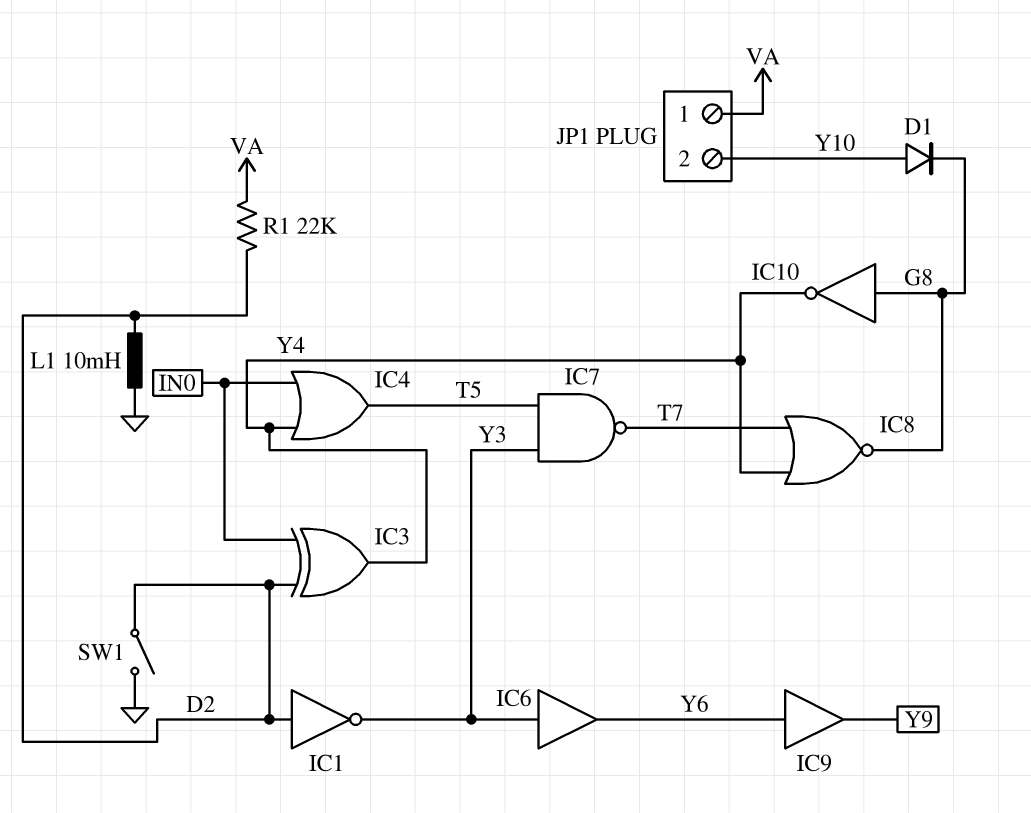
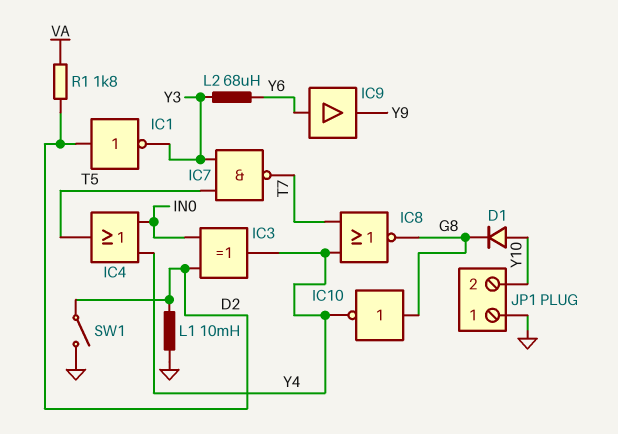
IC6: buffer (in Y3, out Y6) -> none
JP1 pin 1: VA -> GND
L2: none -> 68uH (Y3, Y6)
R1: 22k (D2, VA) -> 1.8k (D2, VA)

